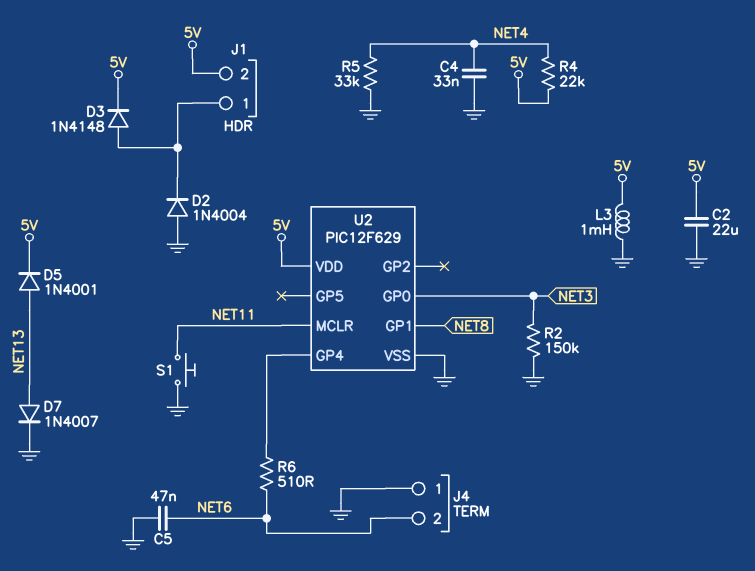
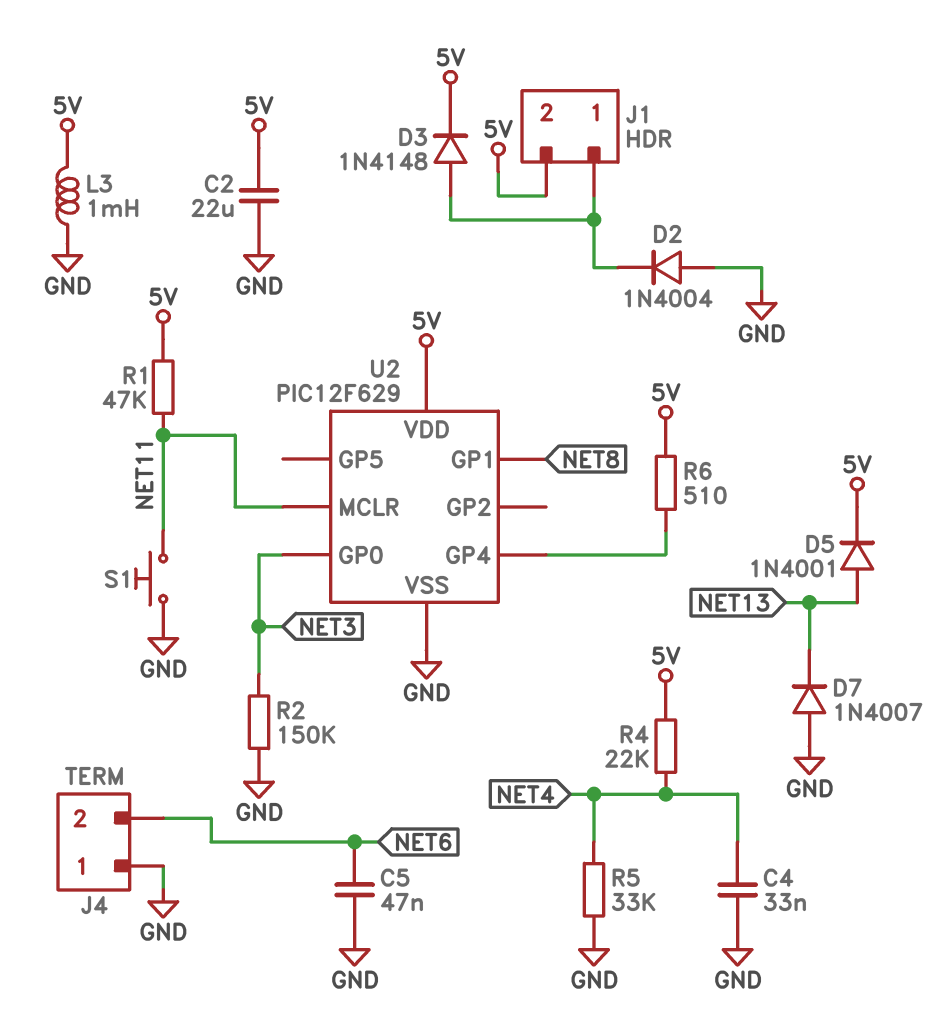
D7: diode 1N4007 (A NET13, K GND) -> diode 1N4007 (A GND, K NET13)
R1: none -> 47k (5V, NET11)
R6: 510 (NET6, U2/GP4) -> 510 (5V, U2/GP4)

